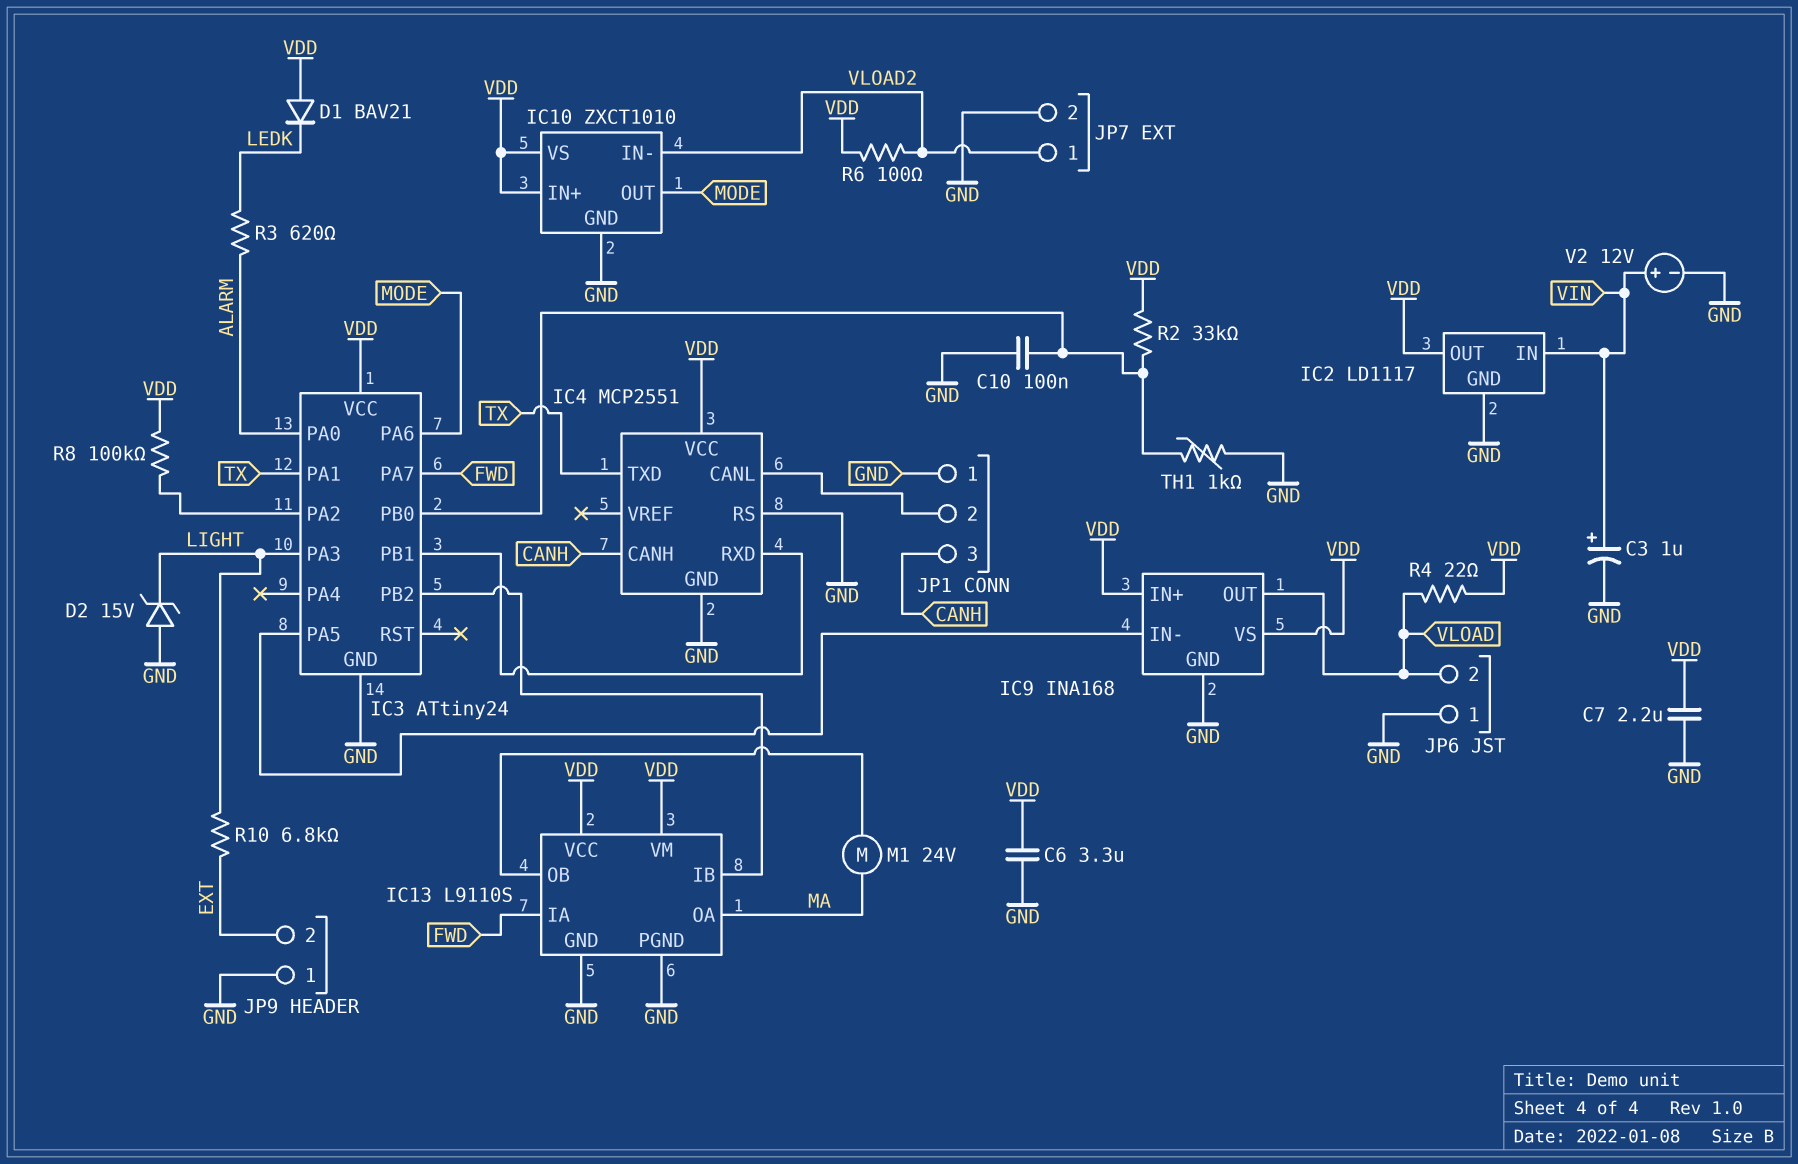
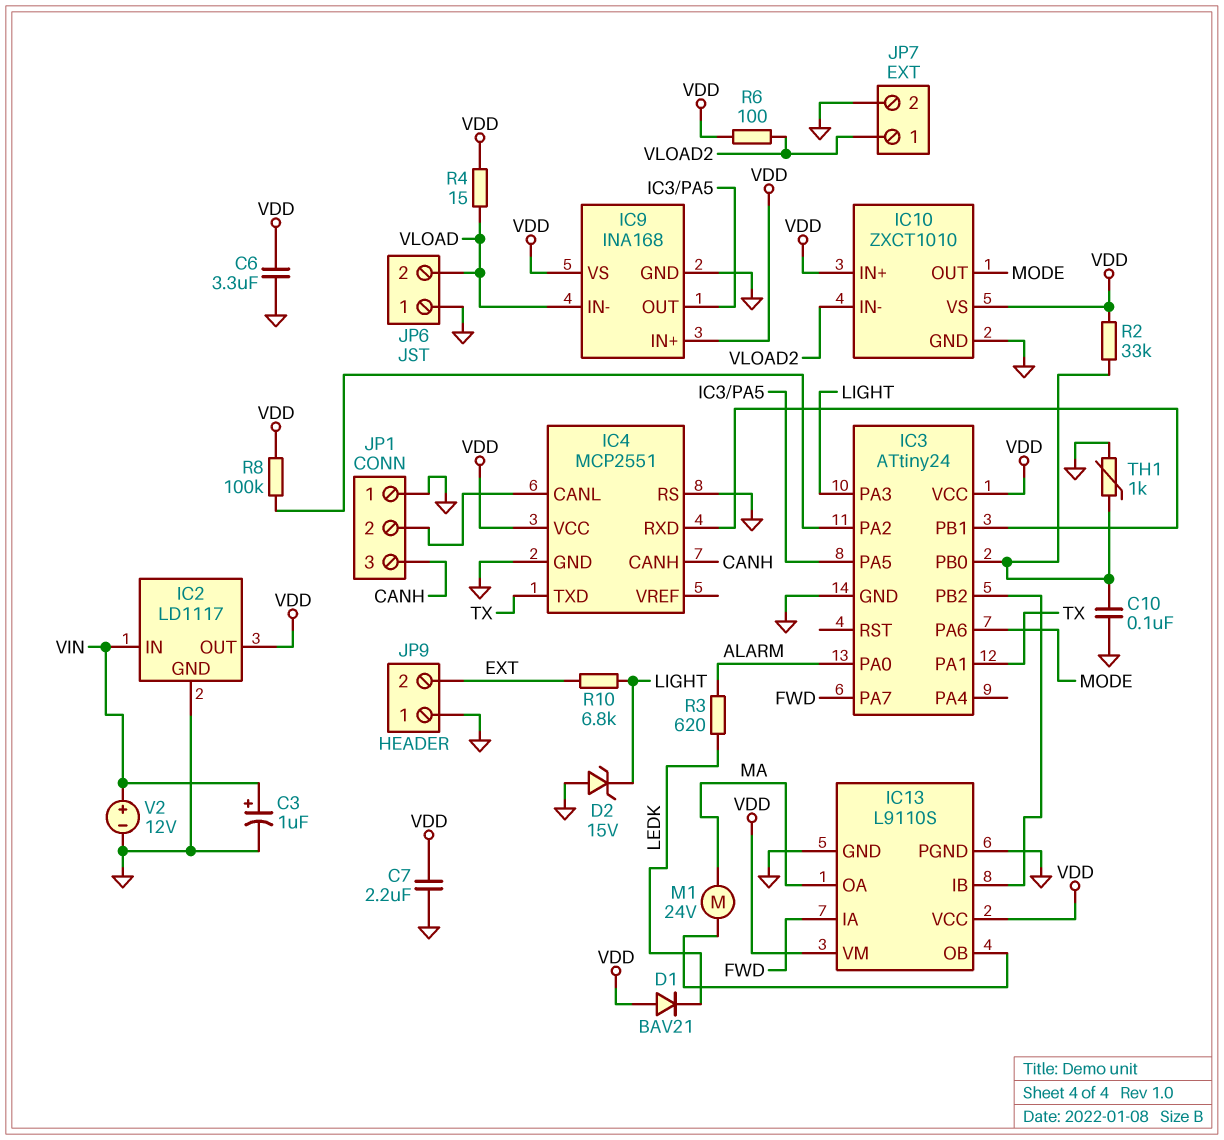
IC9 pin IN-: IC3/PA5 -> VLOAD
IC9 pin OUT: VLOAD -> IC3/PA5
R4: 22 (VDD, VLOAD) -> 15 (VDD, VLOAD)

